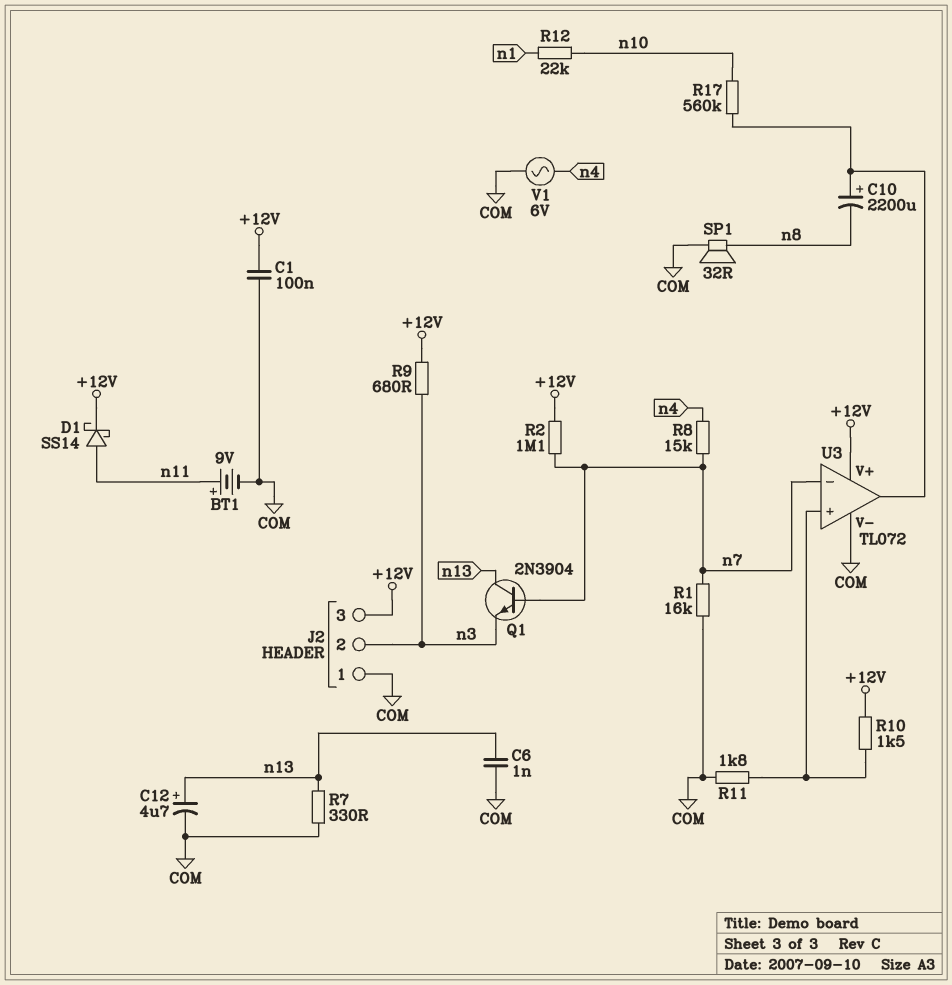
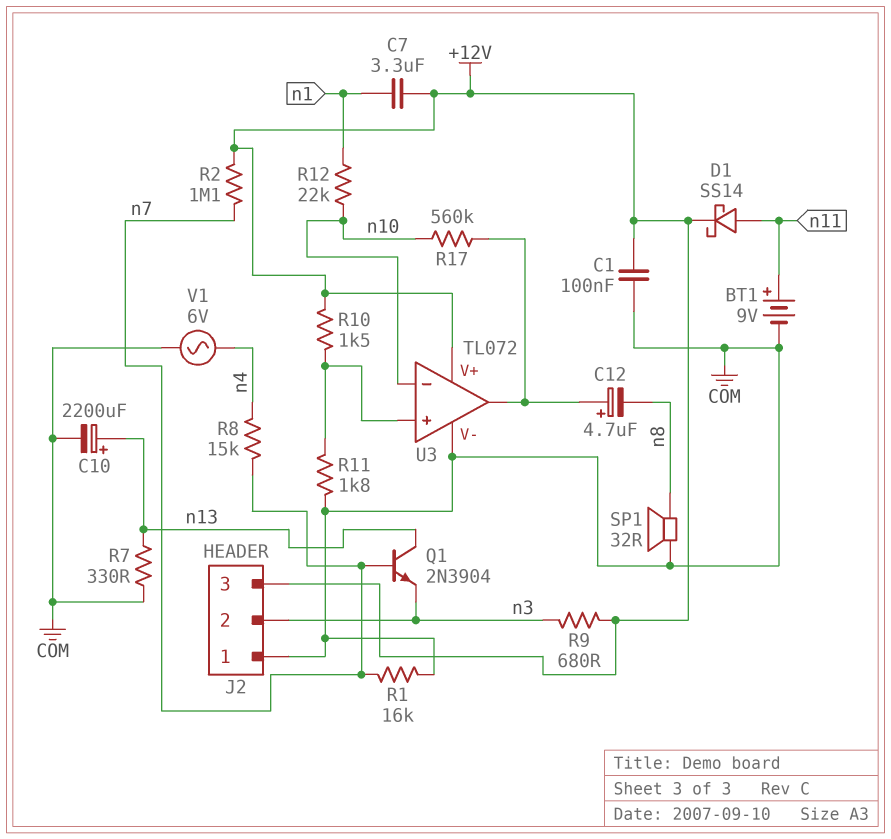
C6: 1nF (COM, n13) -> none
C7: none -> 3.3uF (+12V, n1)
C10: 2200uF (plus U3/out, minus n8) -> 2200uF (plus n13, minus COM)
C12: 4.7uF (plus n13, minus COM) -> 4.7uF (plus U3/out, minus n8)
U3 pin in-: n7 -> n10

